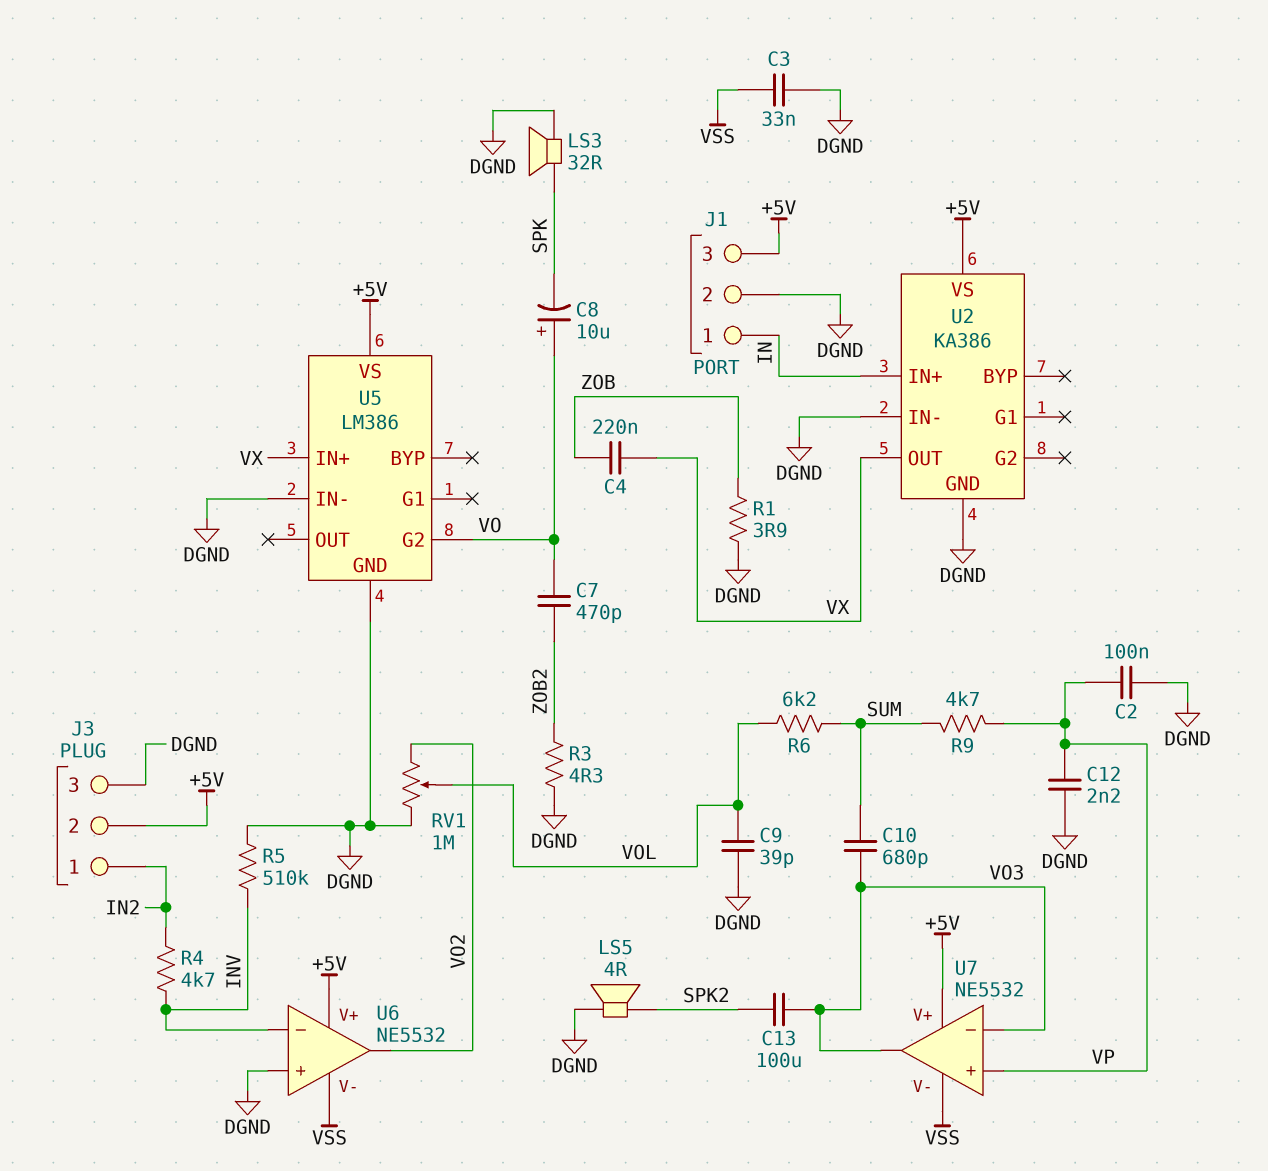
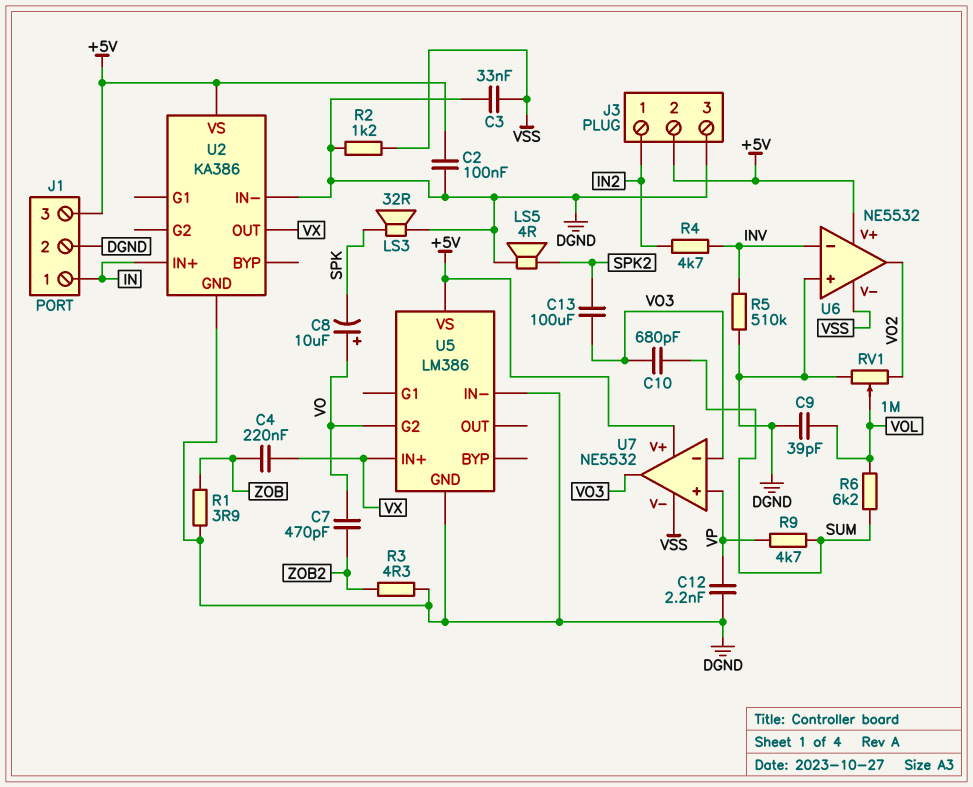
C2: 100nF (DGND, VP) -> 100nF (+5V, DGND)
R2: none -> 1.2k (DGND, VSS)

